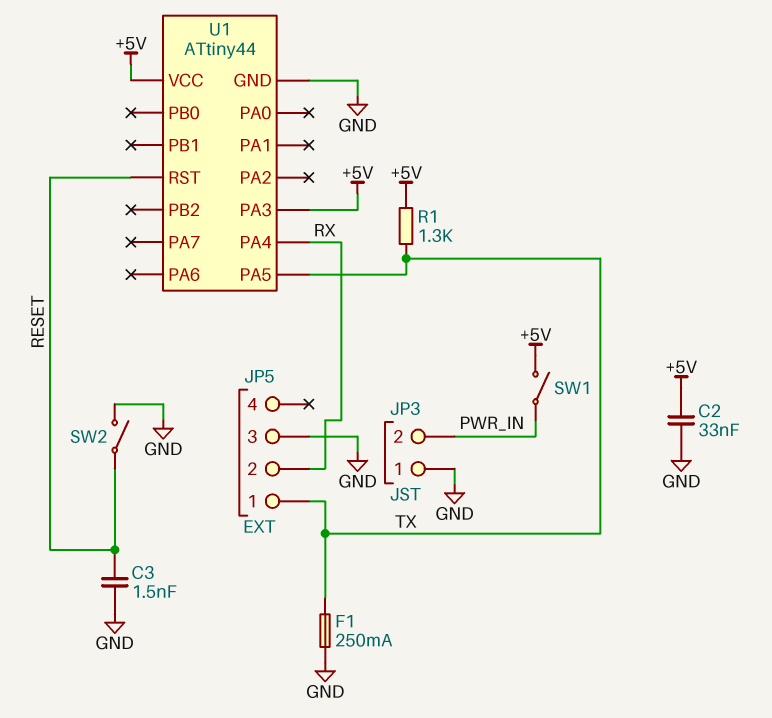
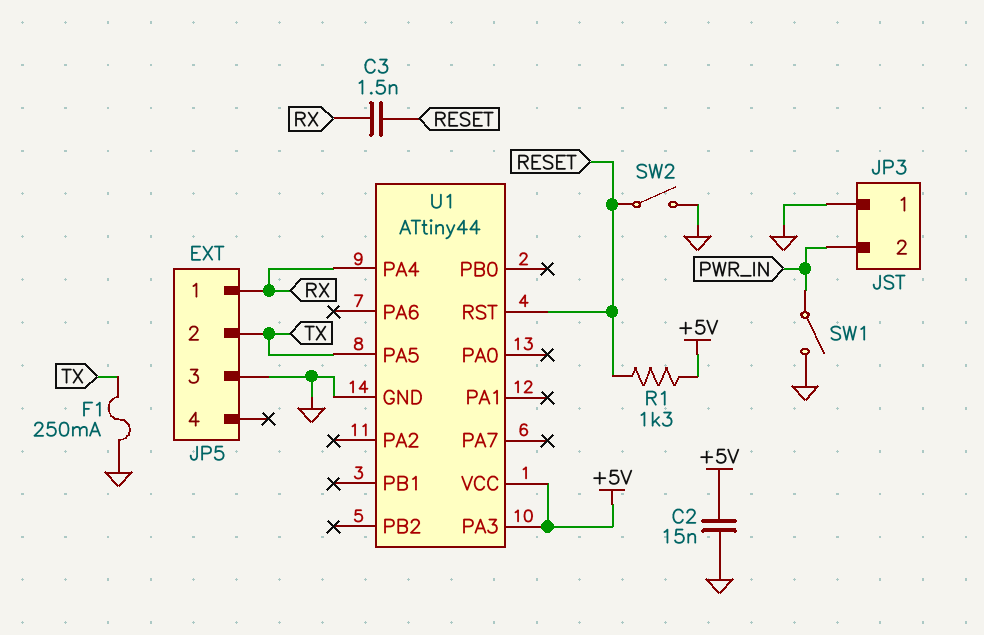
C2: 33nF (+5V, GND) -> 15nF (+5V, GND)
C3: 1.5nF (GND, RESET) -> 1.5nF (RESET, RX)
JP5 pin 1: TX -> RX
JP5 pin 2: RX -> TX
R1: 1.3k (+5V, TX) -> 1.3k (+5V, RESET)
SW1: switch (+5V, PWR_IN) -> switch (GND, PWR_IN)

